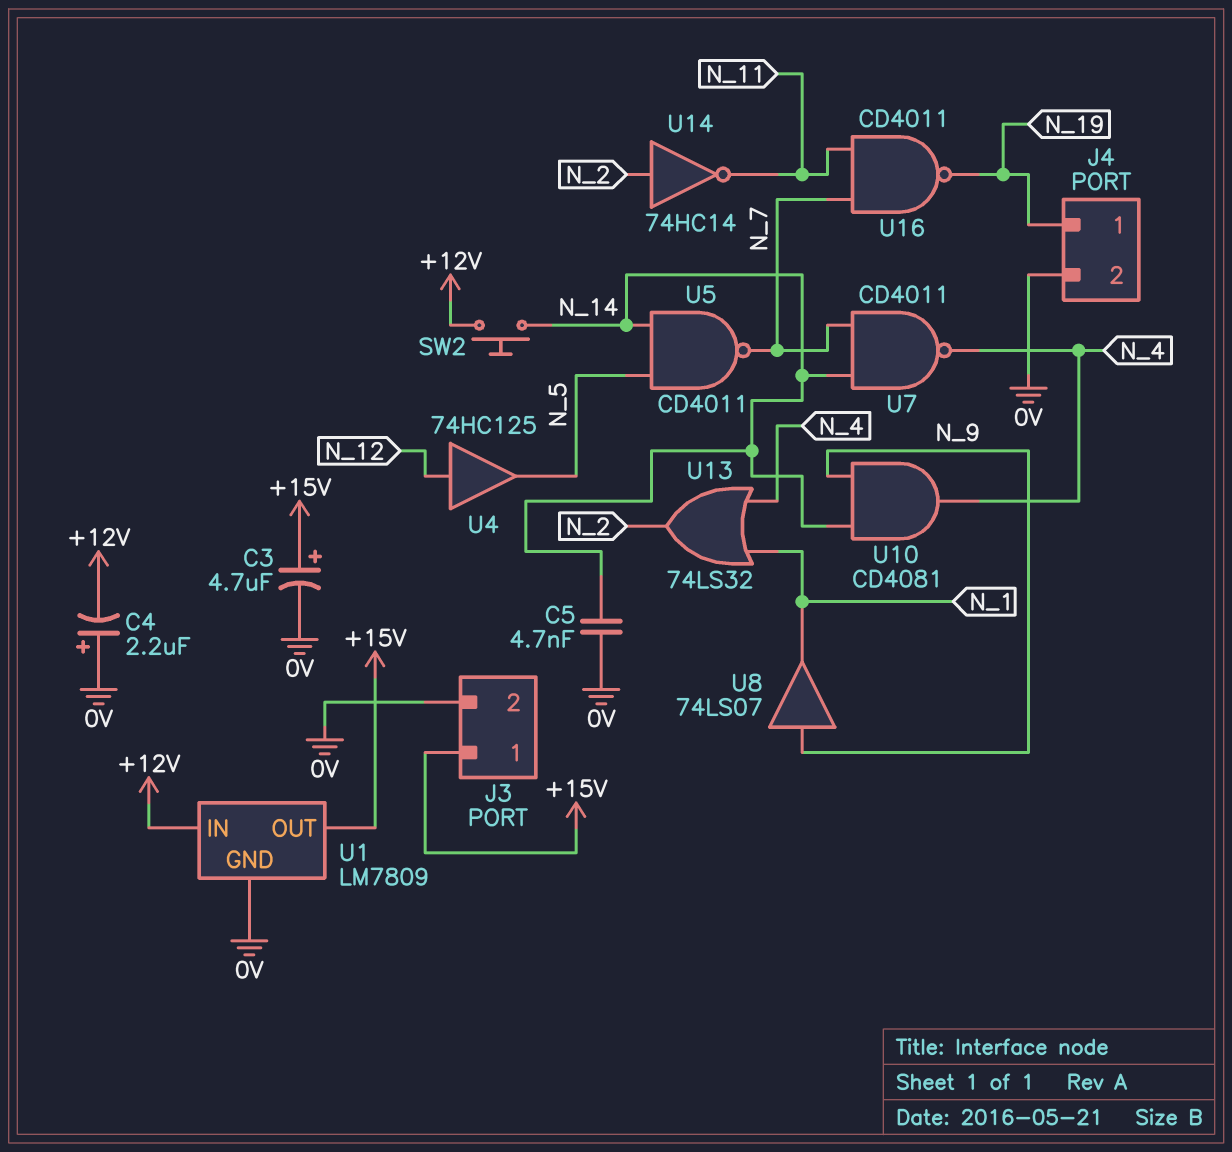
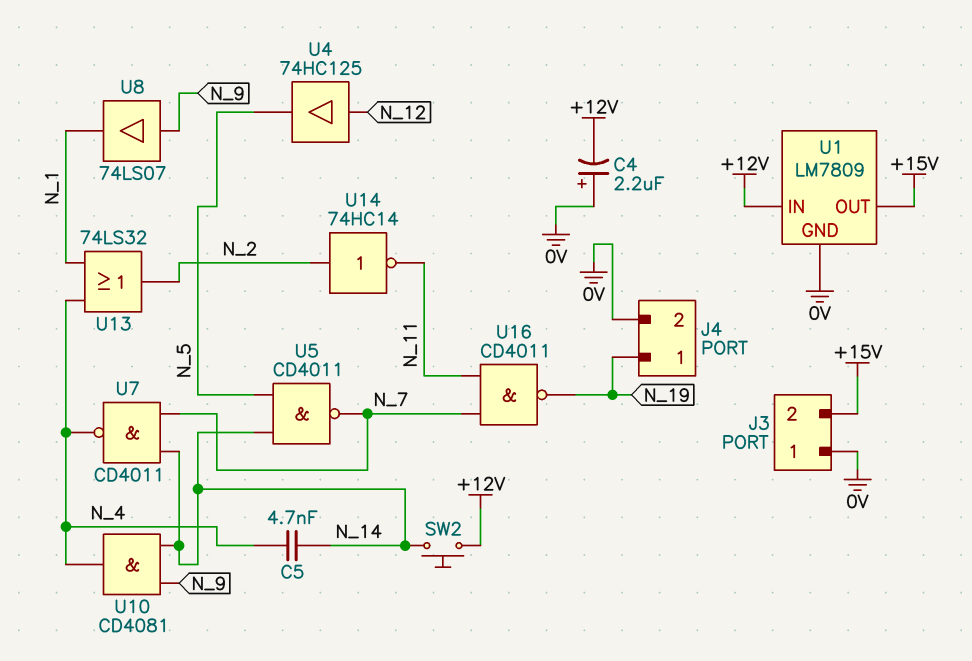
C3: 4.7uF (plus +15V, minus 0V) -> none
C5: 4.7nF (0V, N_14) -> 4.7nF (N_4, N_14)
J3 pin 1: +15V -> 0V
J3 pin 2: 0V -> +15V

